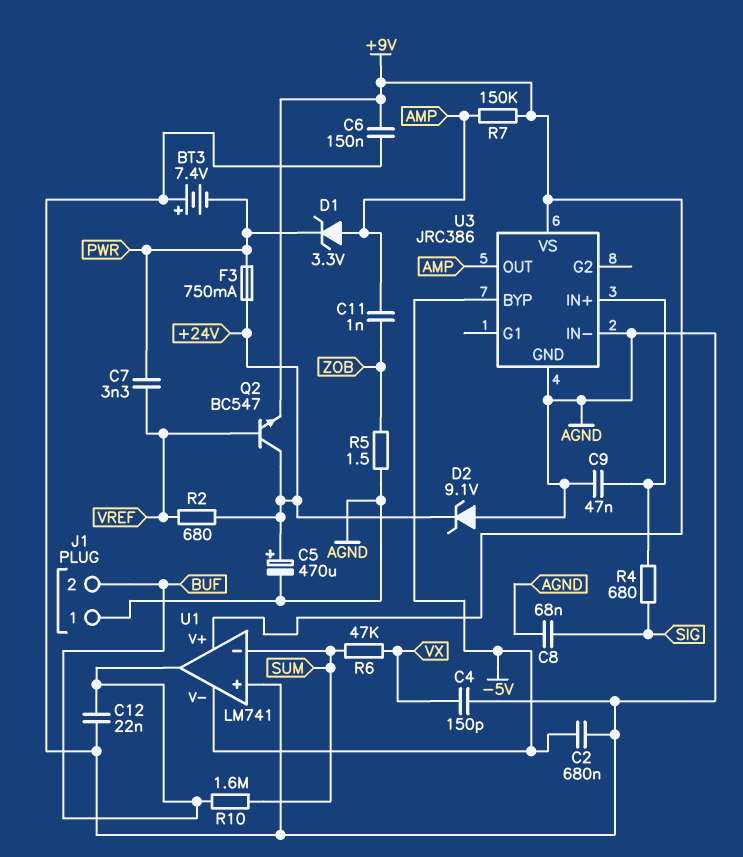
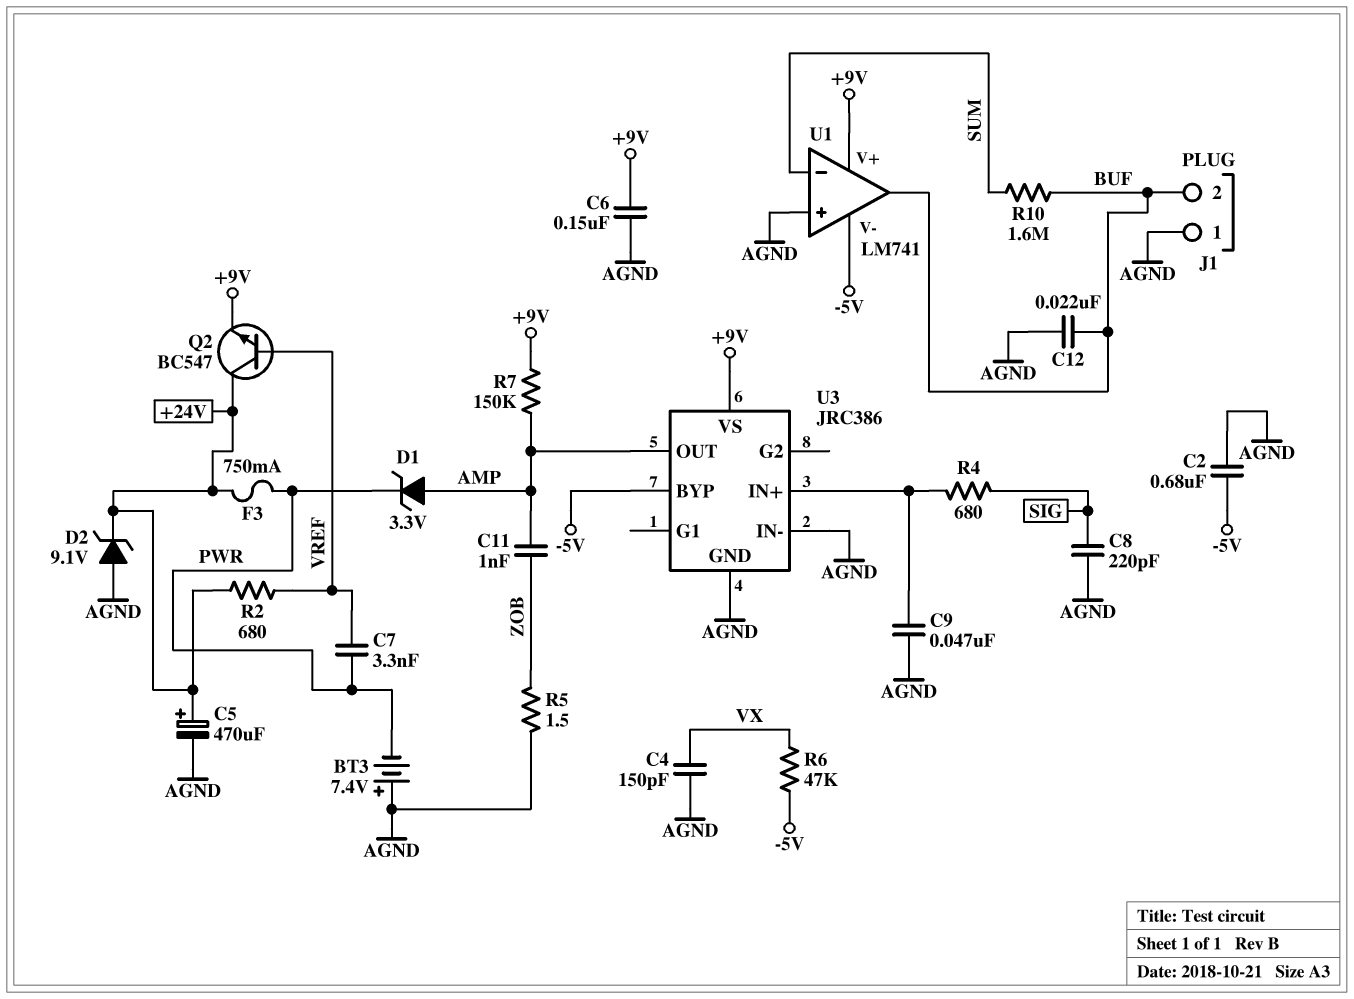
C8: 68nF (AGND, SIG) -> 220pF (AGND, SIG)
R6: 47k (SUM, VX) -> 47k (-5V, VX)

